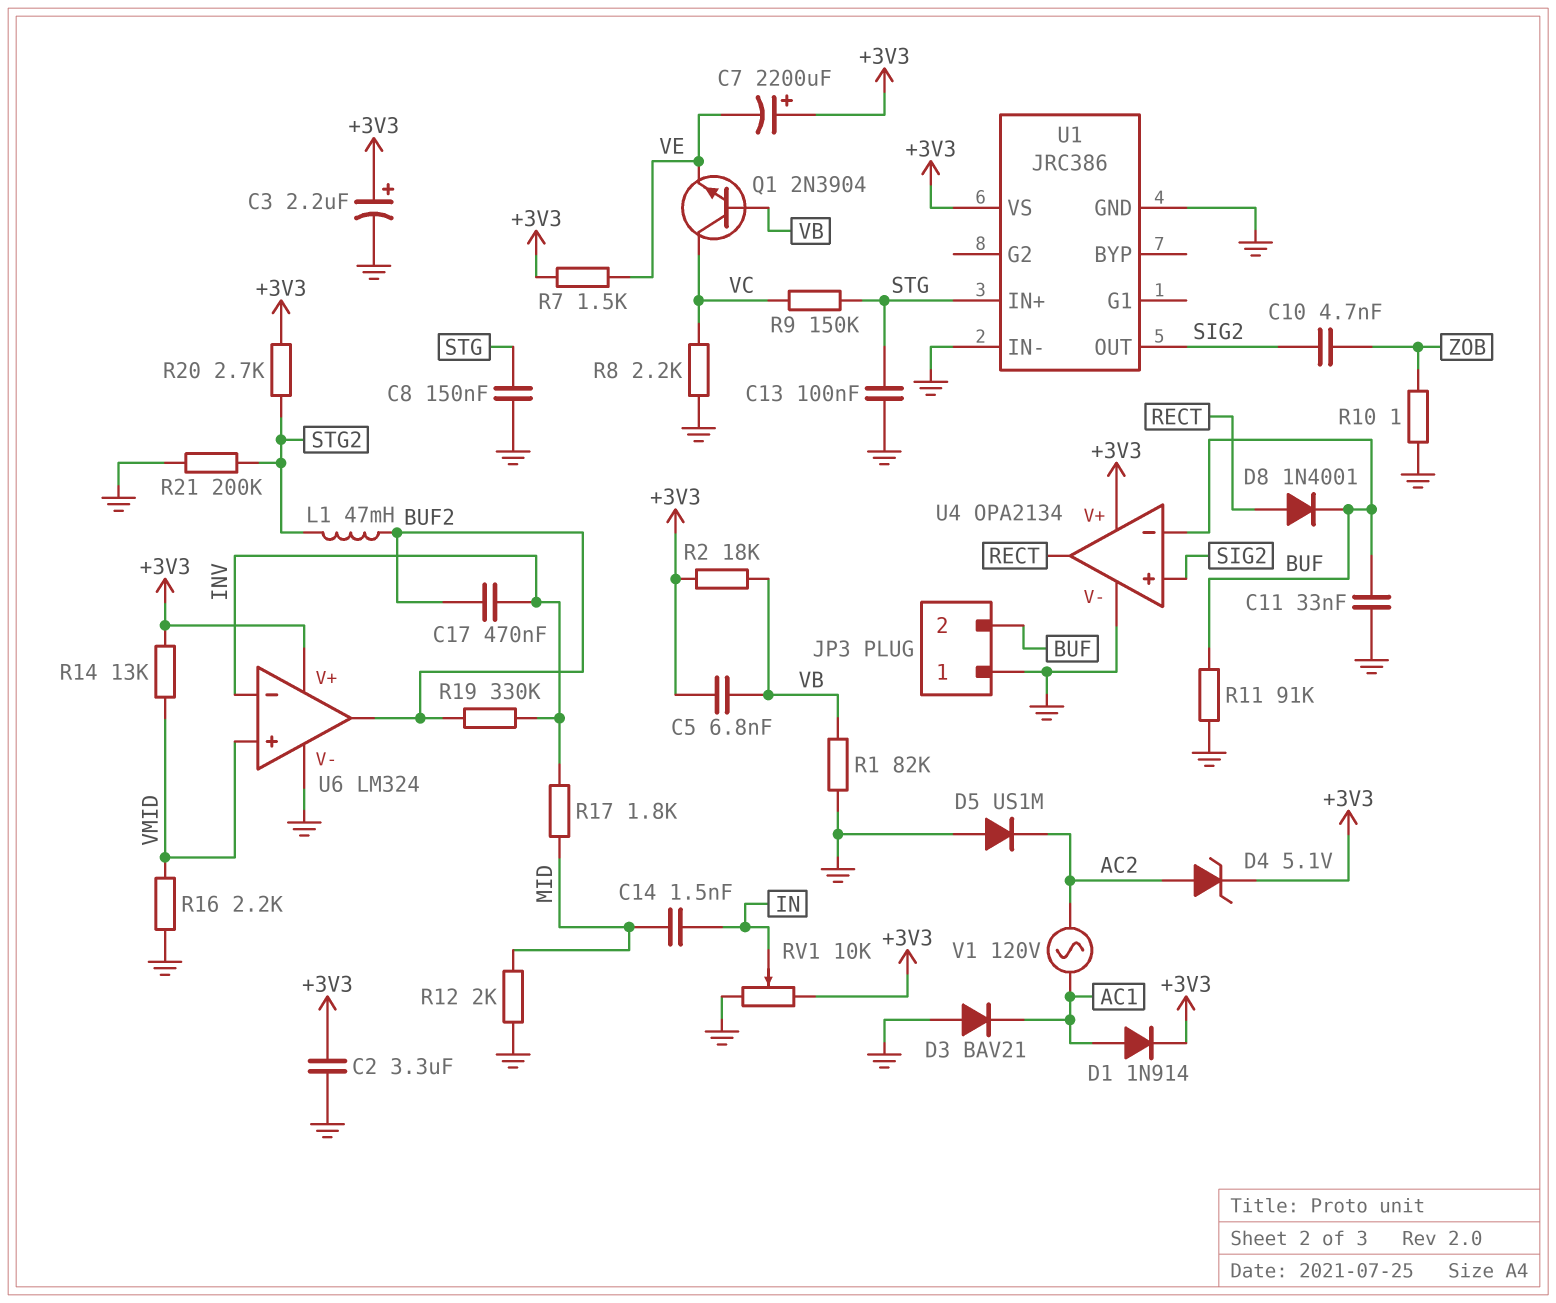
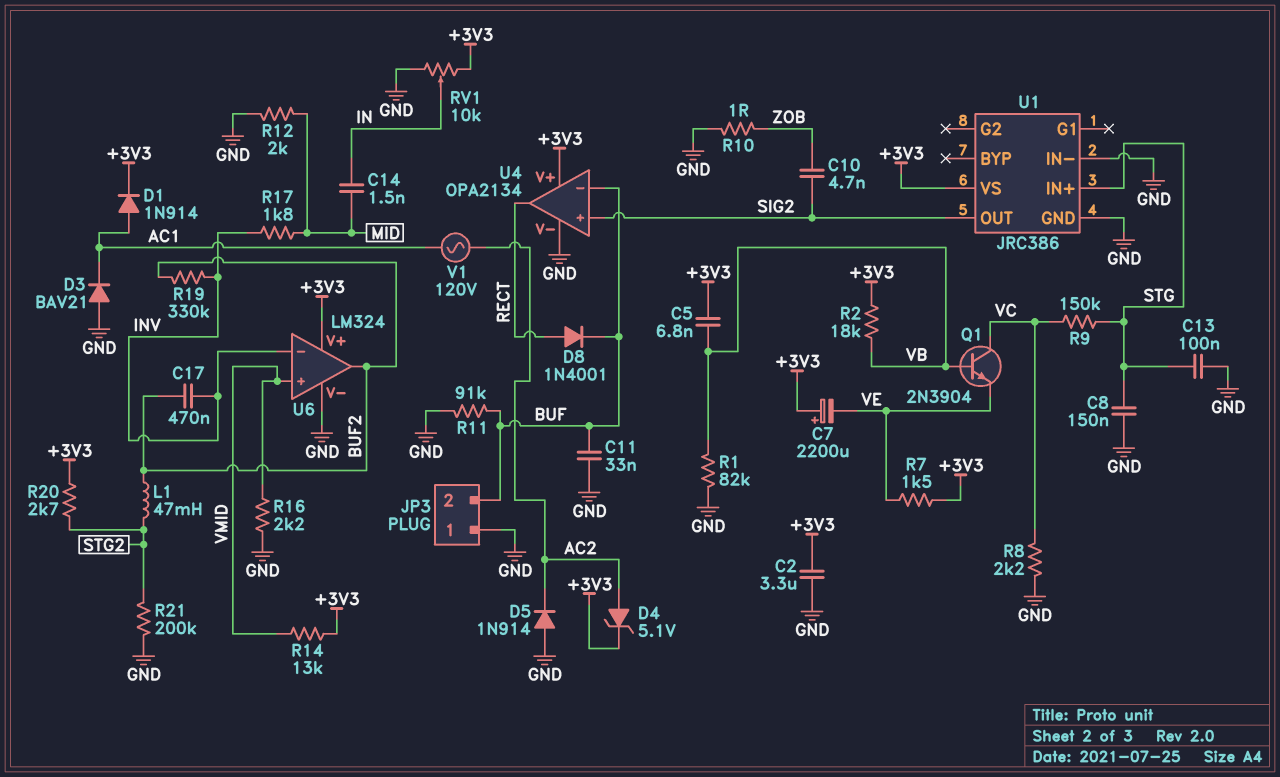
C3: 2.2uF (plus +3V3, minus GND) -> none
D5: diode US1M (A GND, K AC2) -> diode 1N914 (A GND, K AC2)

